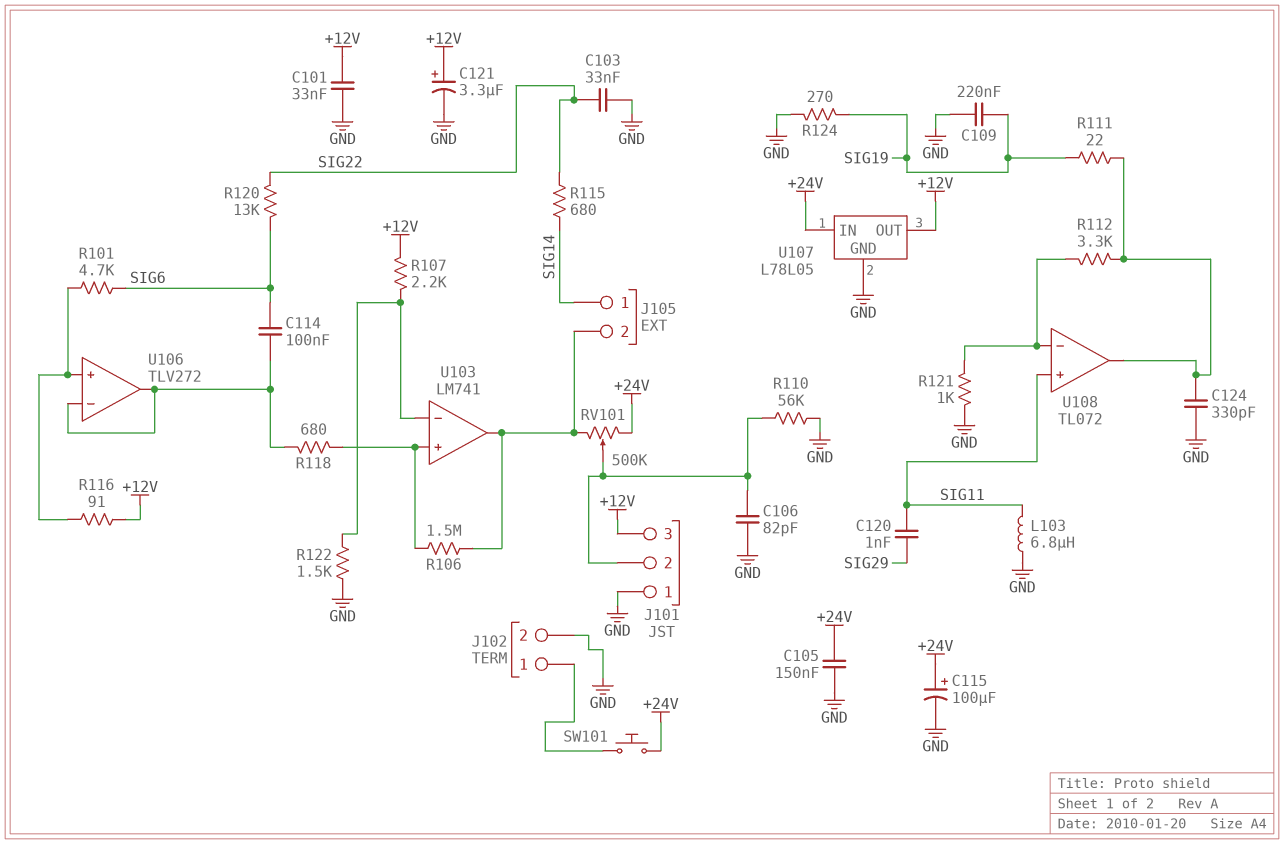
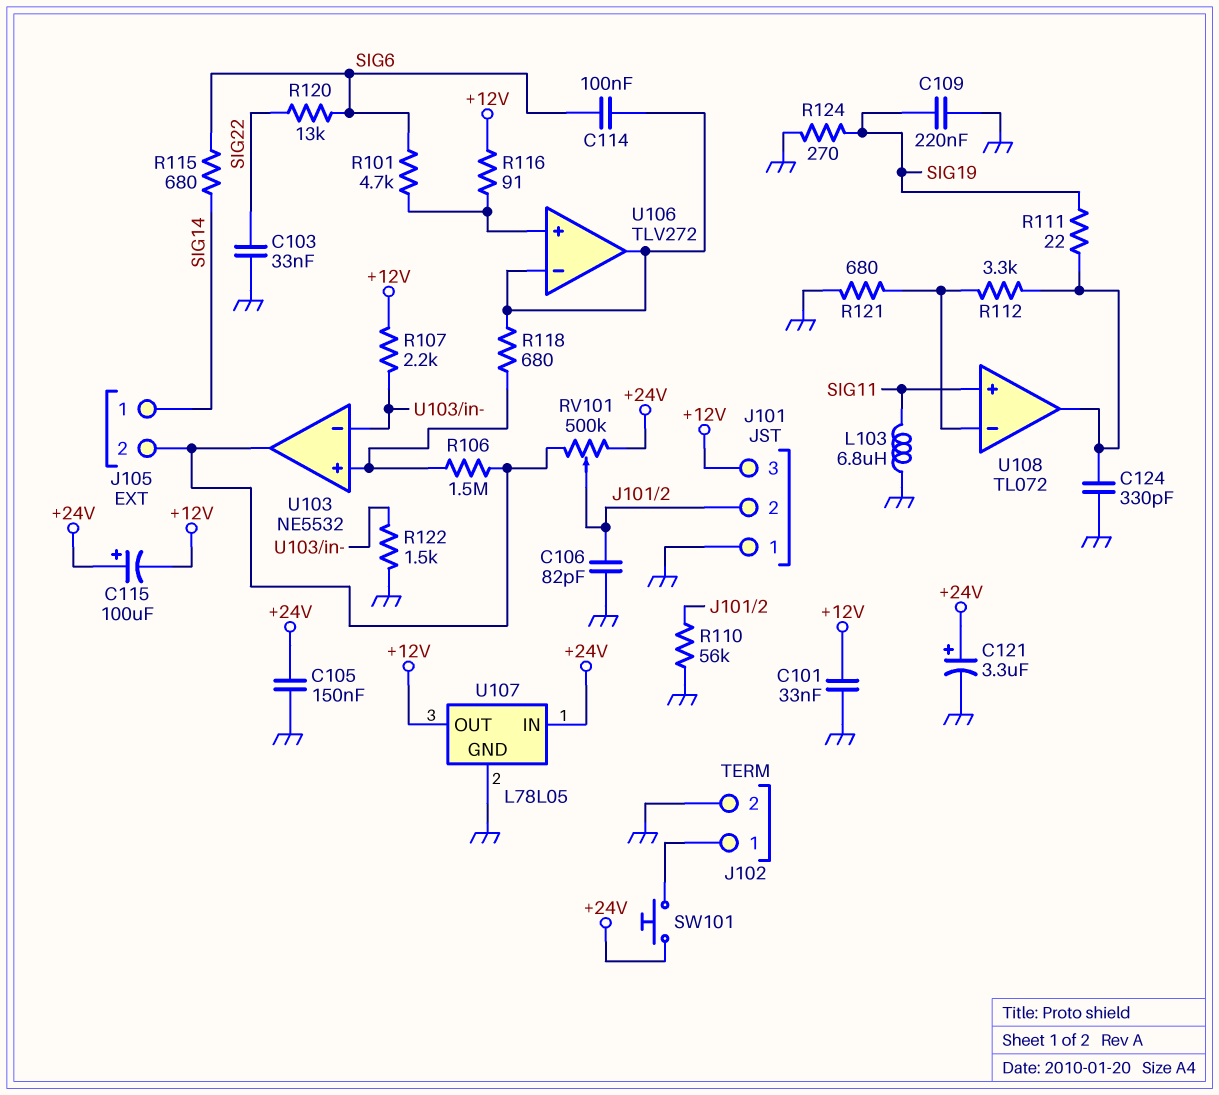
C115: 100uF (plus +24V, minus GND) -> 100uF (plus +24V, minus +12V)
C120: 1nF (SIG11, SIG29) -> none
C121: 3.3uF (plus +12V, minus GND) -> 3.3uF (plus +24V, minus GND)
R115: 680 (SIG14, SIG22) -> 680 (SIG6, SIG14)
R121: 1k (GND, U108/in-) -> 680 (GND, U108/in-)
U103: LM741 -> NE5532

